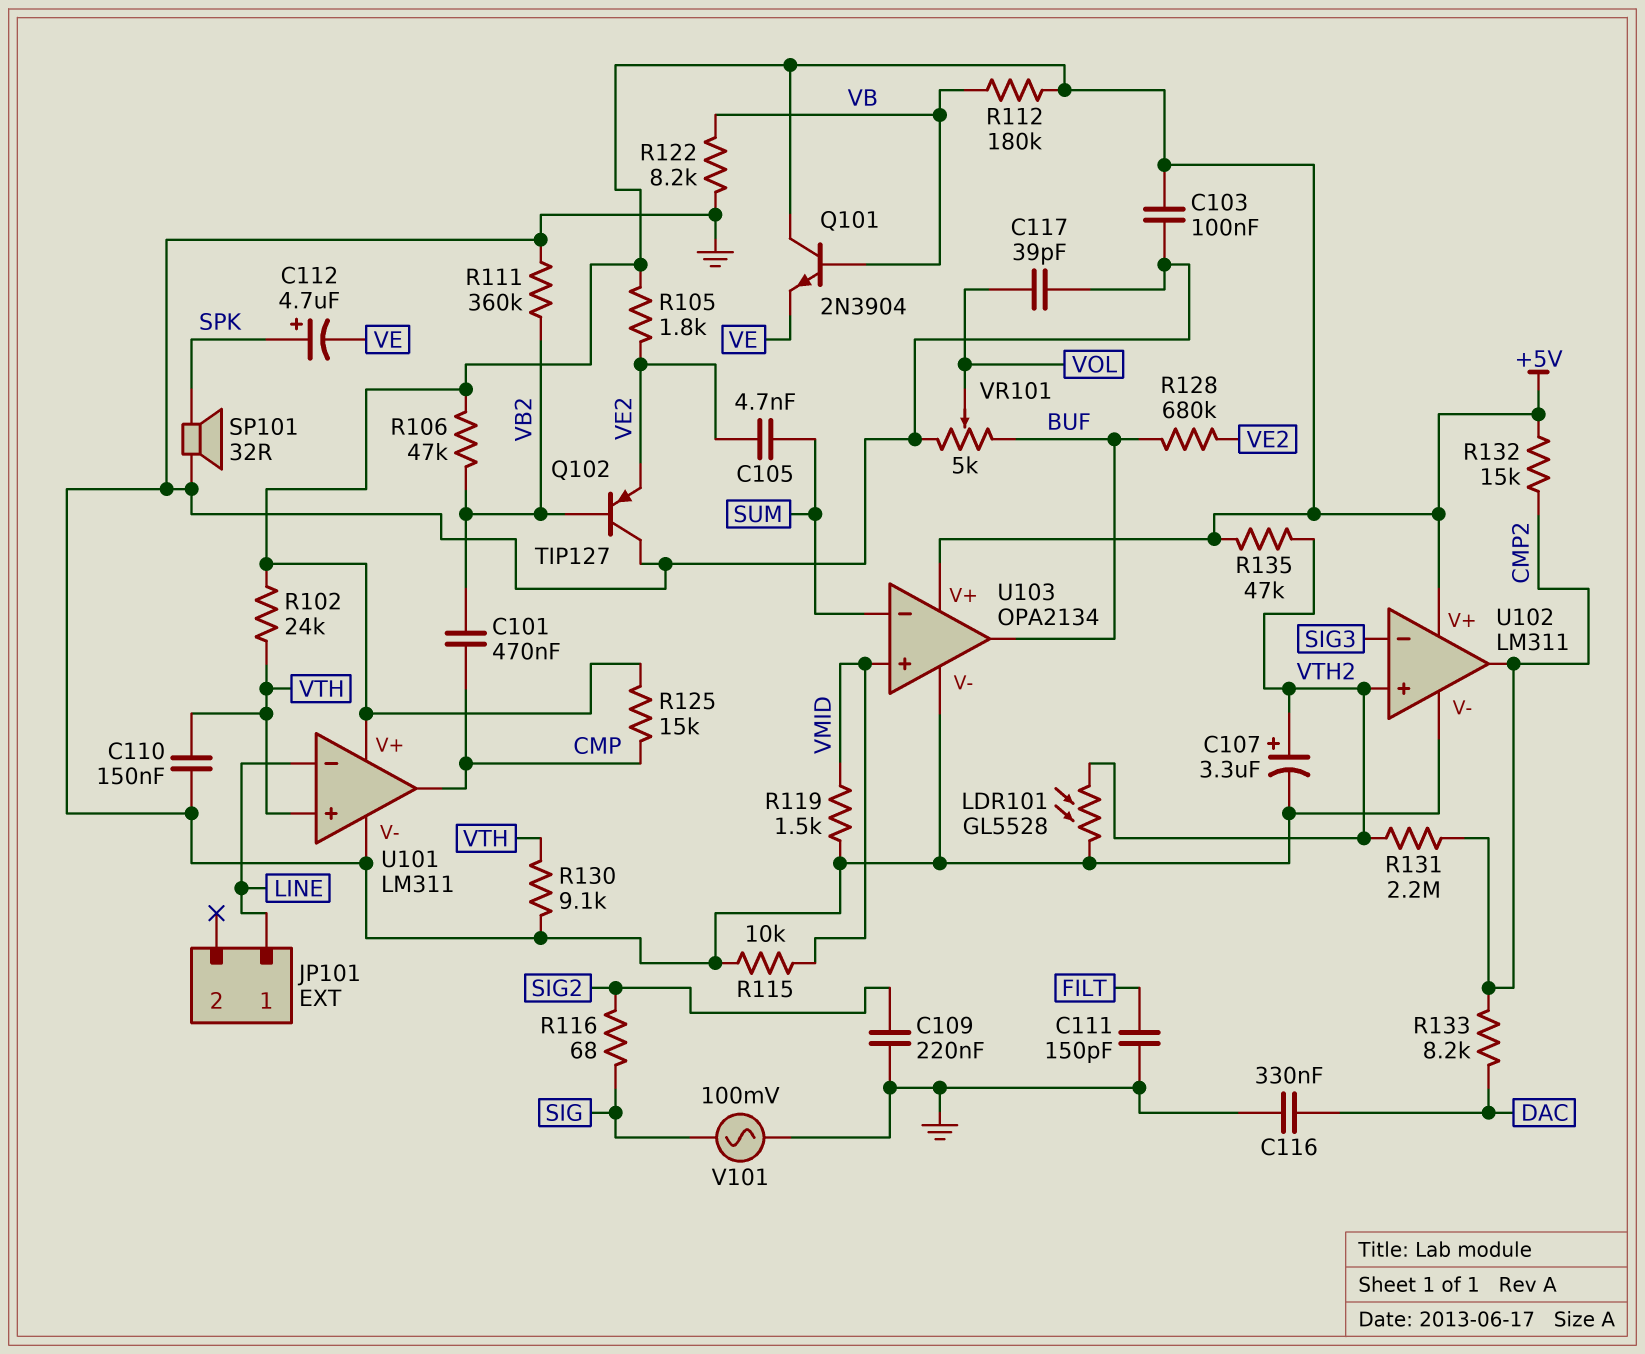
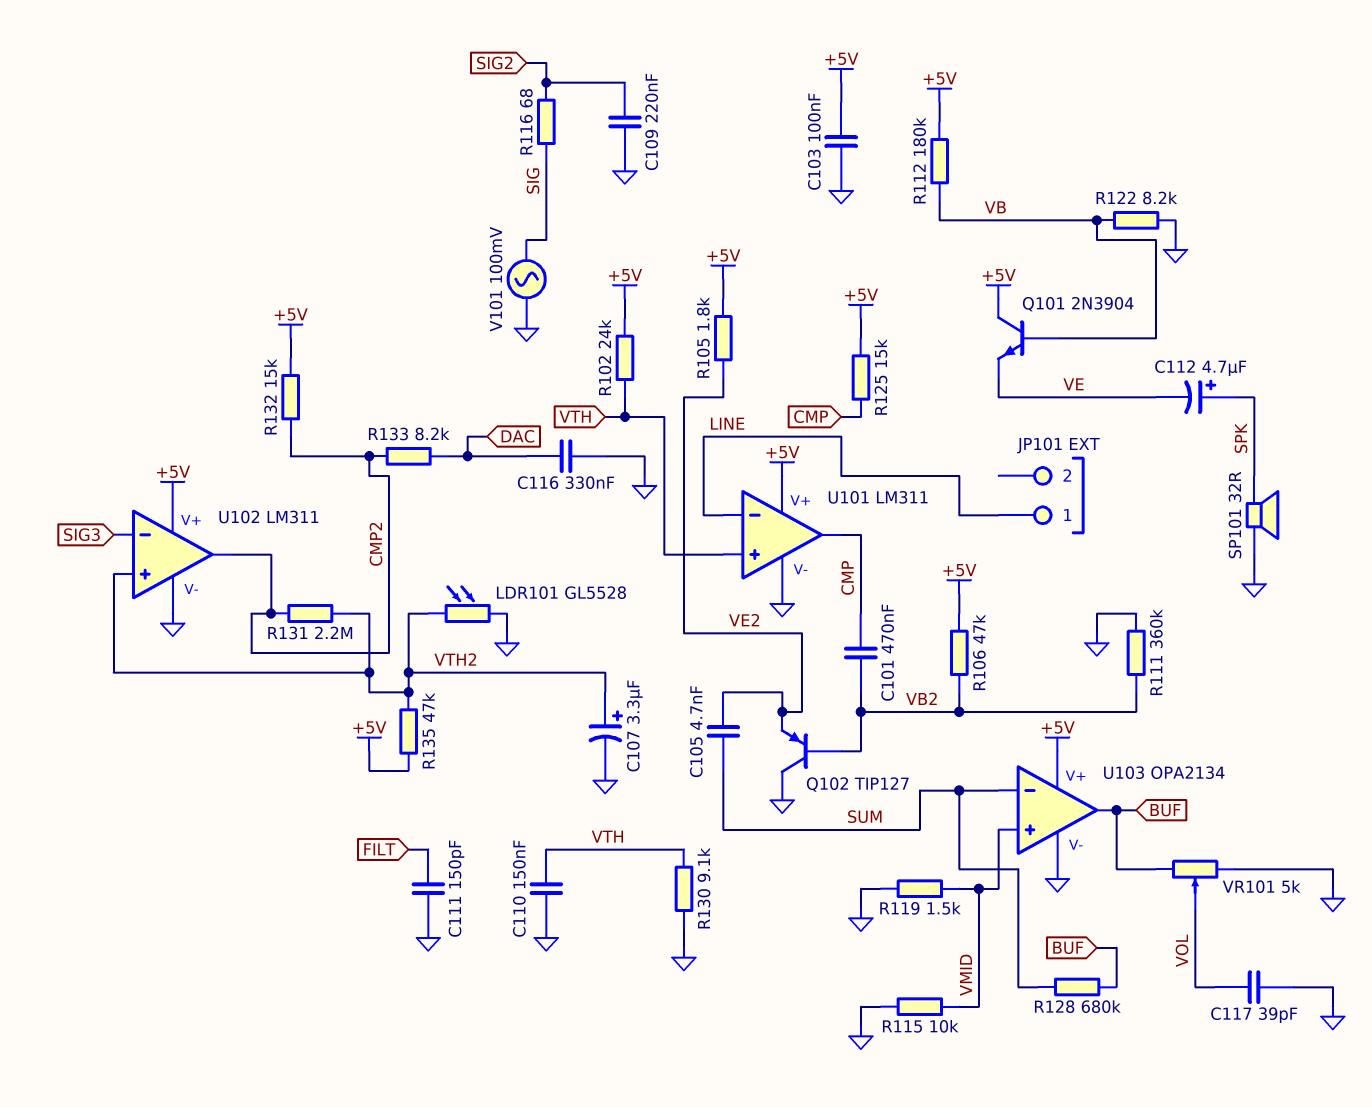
R128: 680k (BUF, VE2) -> 680k (BUF, SUM)

